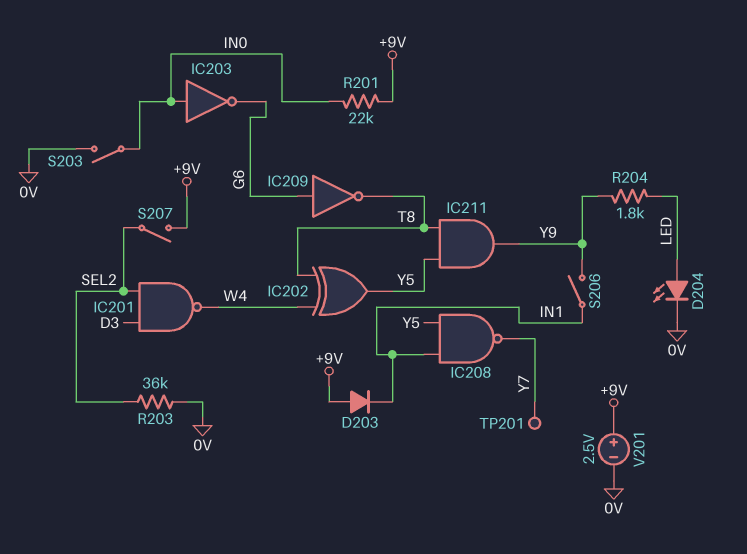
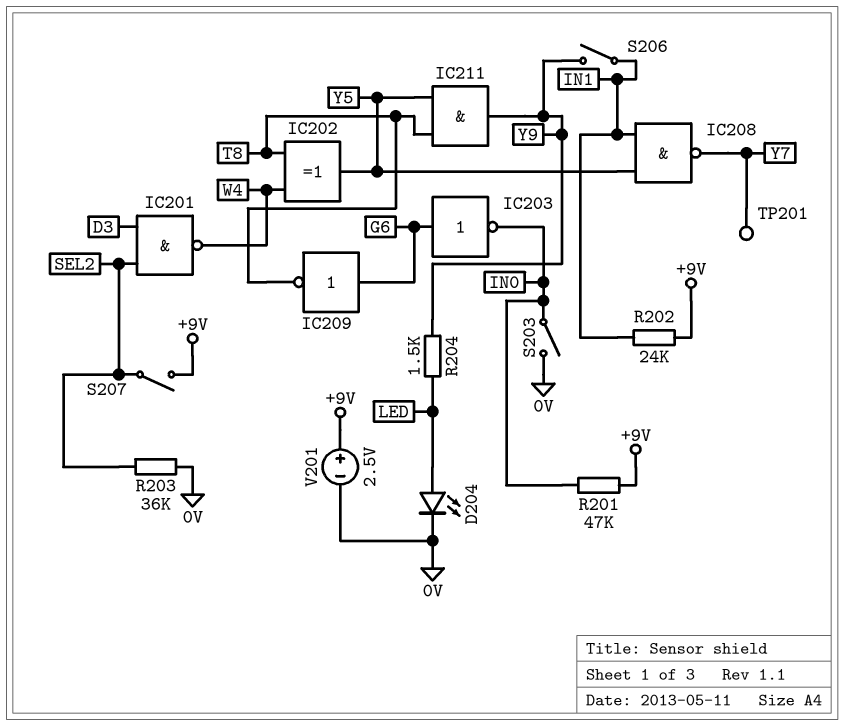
D203: diode (A +9V, K IN1) -> none
IC203: NOT (in IN0, out G6) -> NOT (in G6, out IN0)
R201: 22k (+9V, IN0) -> 47k (+9V, IN0)
R202: none -> 24k (+9V, IN1)
R204: 1.8k (LED, Y9) -> 1.5k (LED, Y9)

